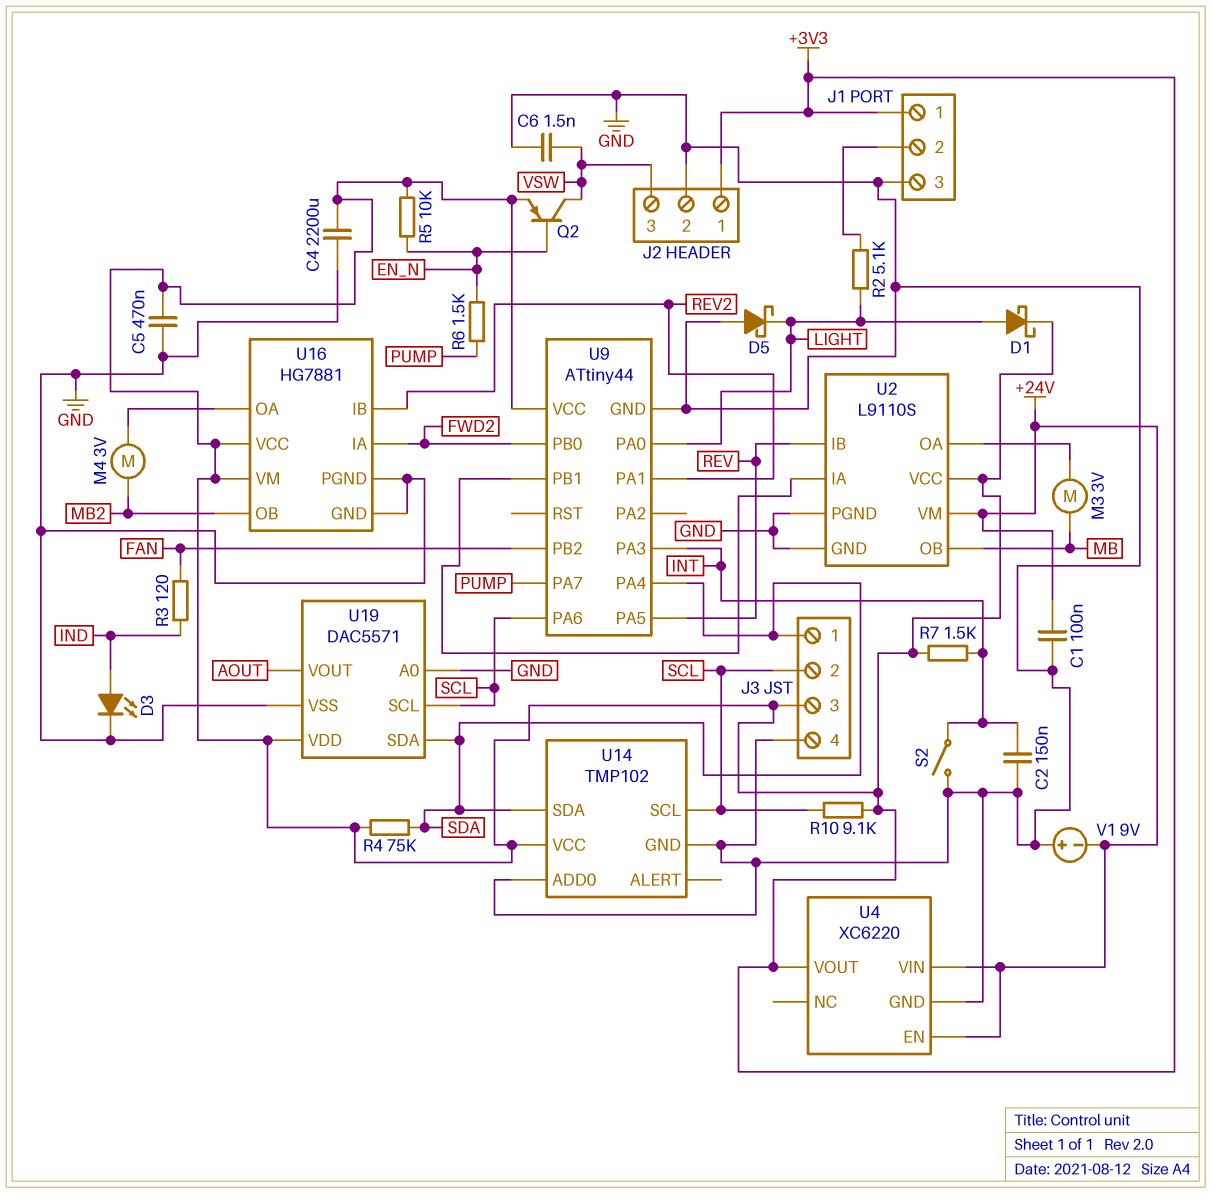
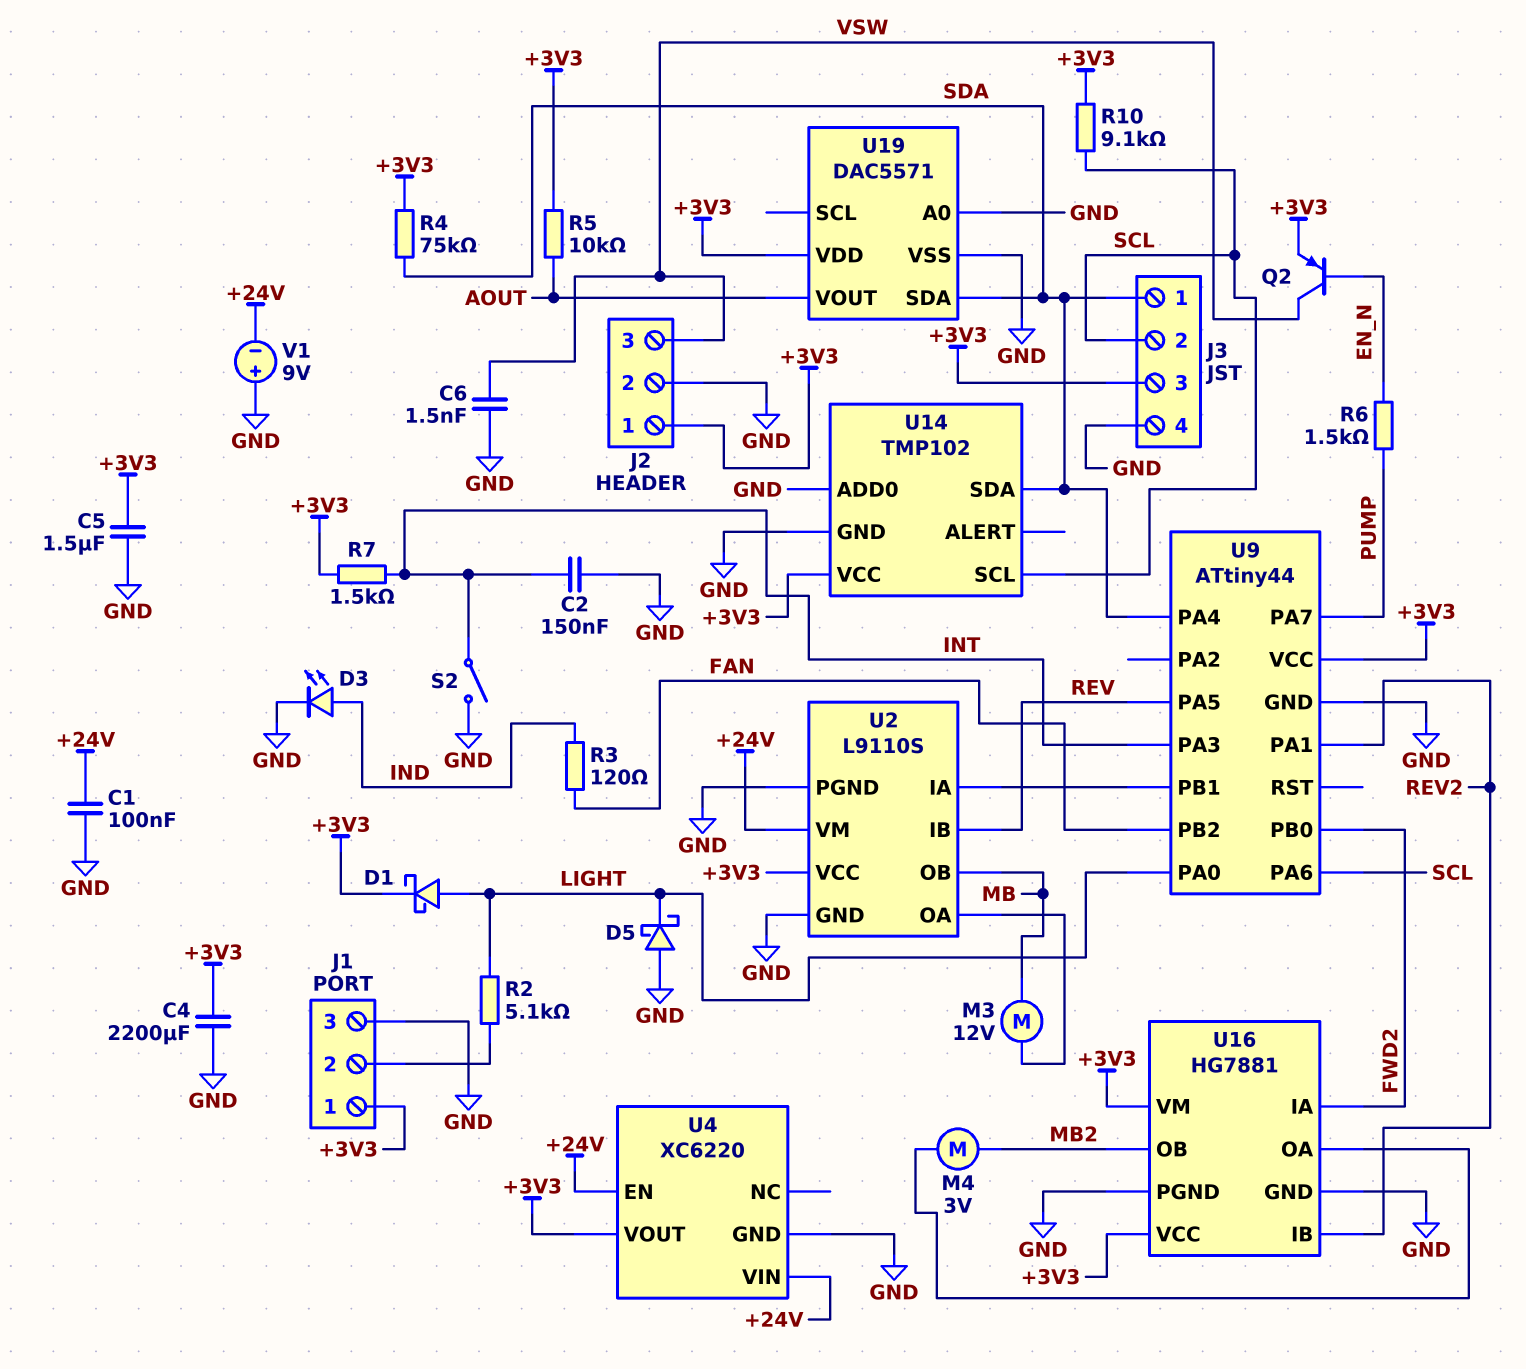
C5: 470nF (+3V3, GND) -> 1.5uF (+3V3, GND)
M3: motor 3V (MB, U2/OA) -> motor 12V (MB, U2/OA)
R5: 10k (+3V3, EN_N) -> 10k (+3V3, AOUT)
U19 pin SCL: SCL -> none

